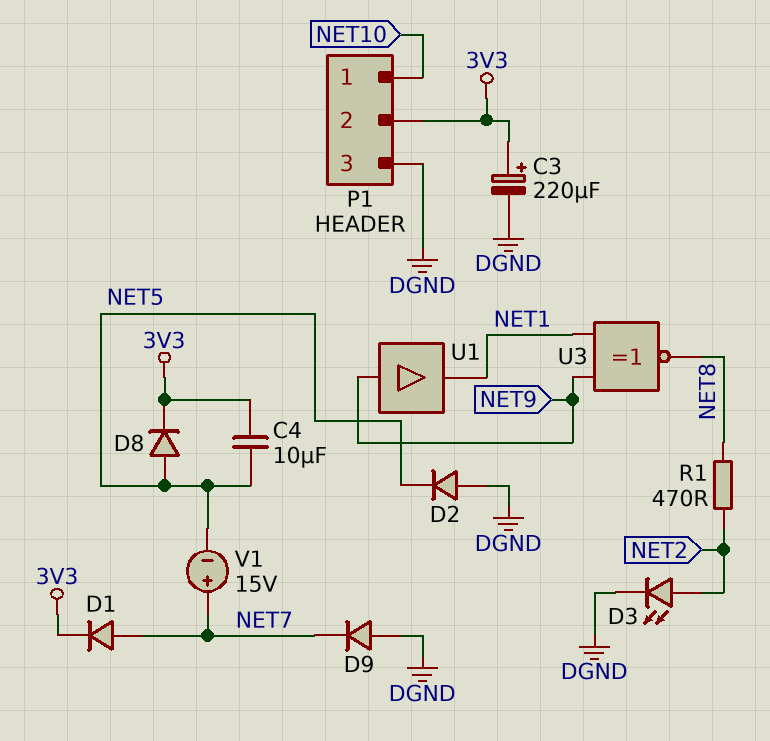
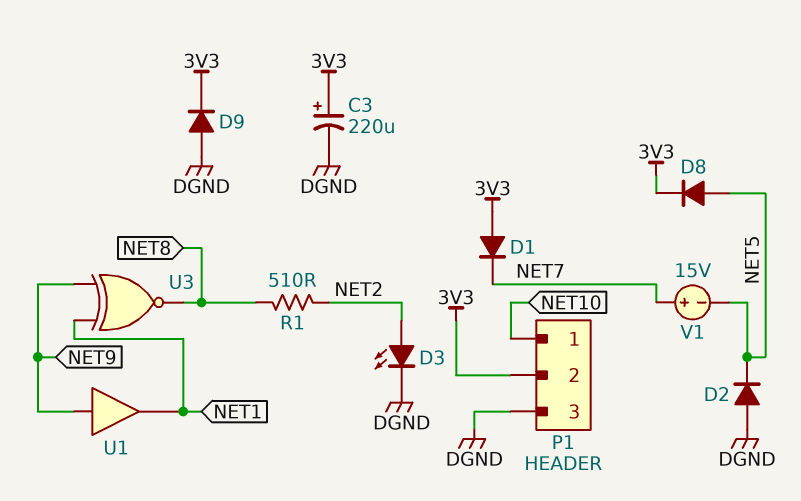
C4: 10uF (3V3, NET5) -> none
D1: diode (A NET7, K 3V3) -> diode (A 3V3, K NET7)
D9: diode (A DGND, K NET7) -> diode (A DGND, K 3V3)
R1: 470 (NET2, NET8) -> 510 (NET2, NET8)

